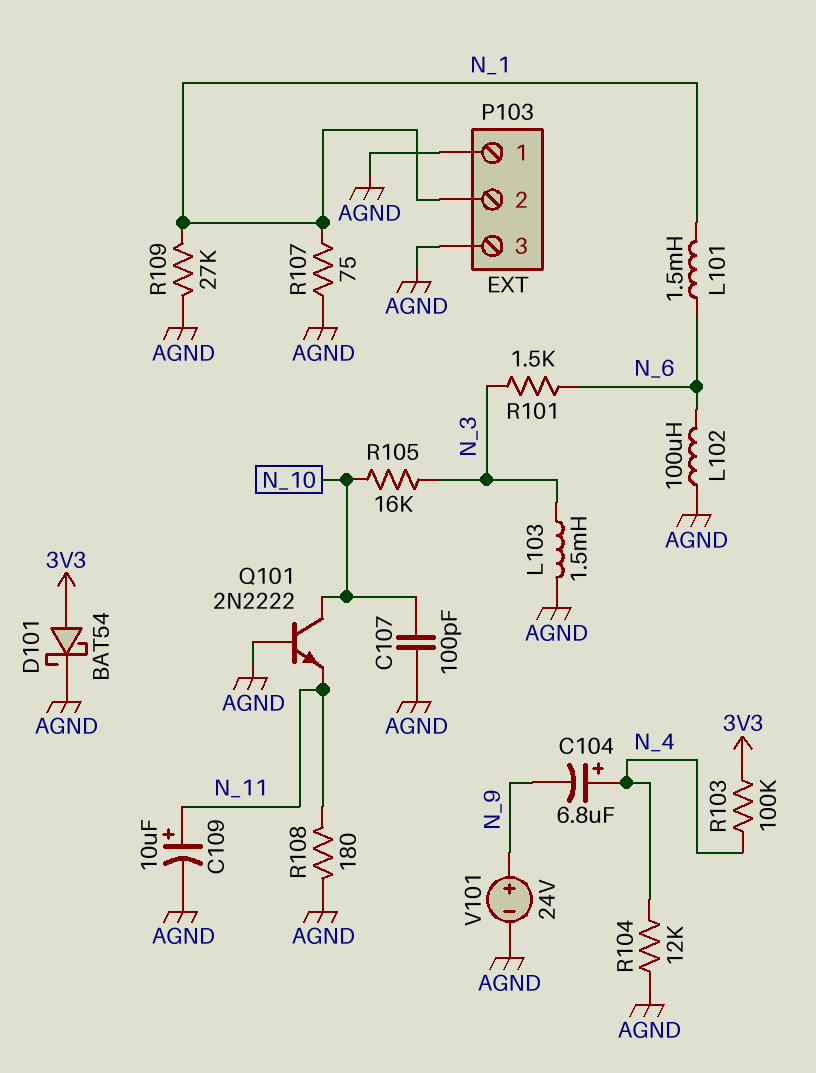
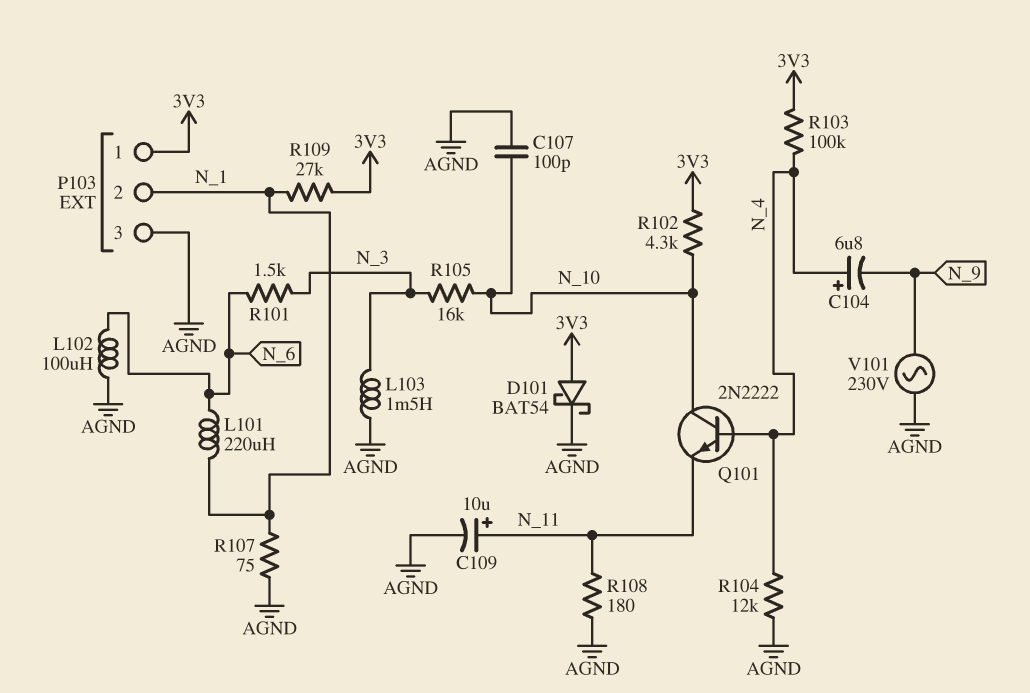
L101: 1.5mH (N_1, N_6) -> 220uH (N_1, N_6)
P103 pin 1: AGND -> 3V3
Q101: NPN 2N2222 (B AGND, C N_10, E N_11) -> NPN 2N2222 (B N_4, C N_10, E N_11)
R102: none -> 4.3k (3V3, N_10)
R109: 27k (AGND, N_1) -> 27k (3V3, N_1)
V101: 24V (plus N_9, minus AGND) -> AC 230V (AGND, N_9)

